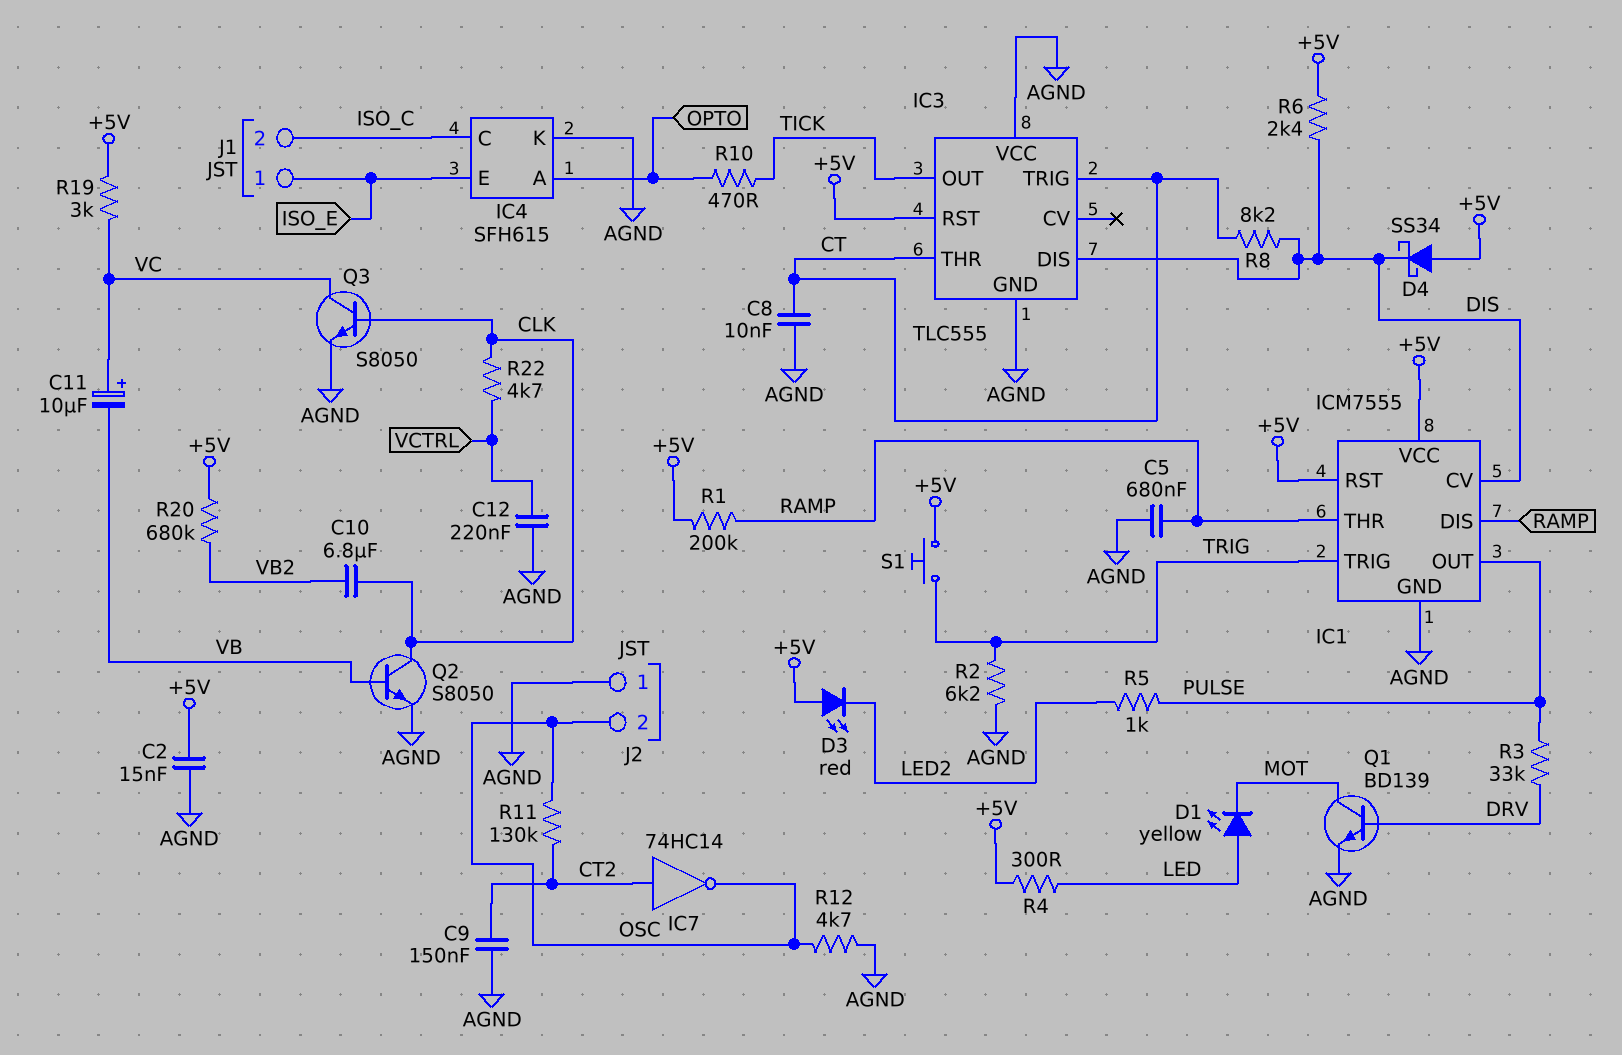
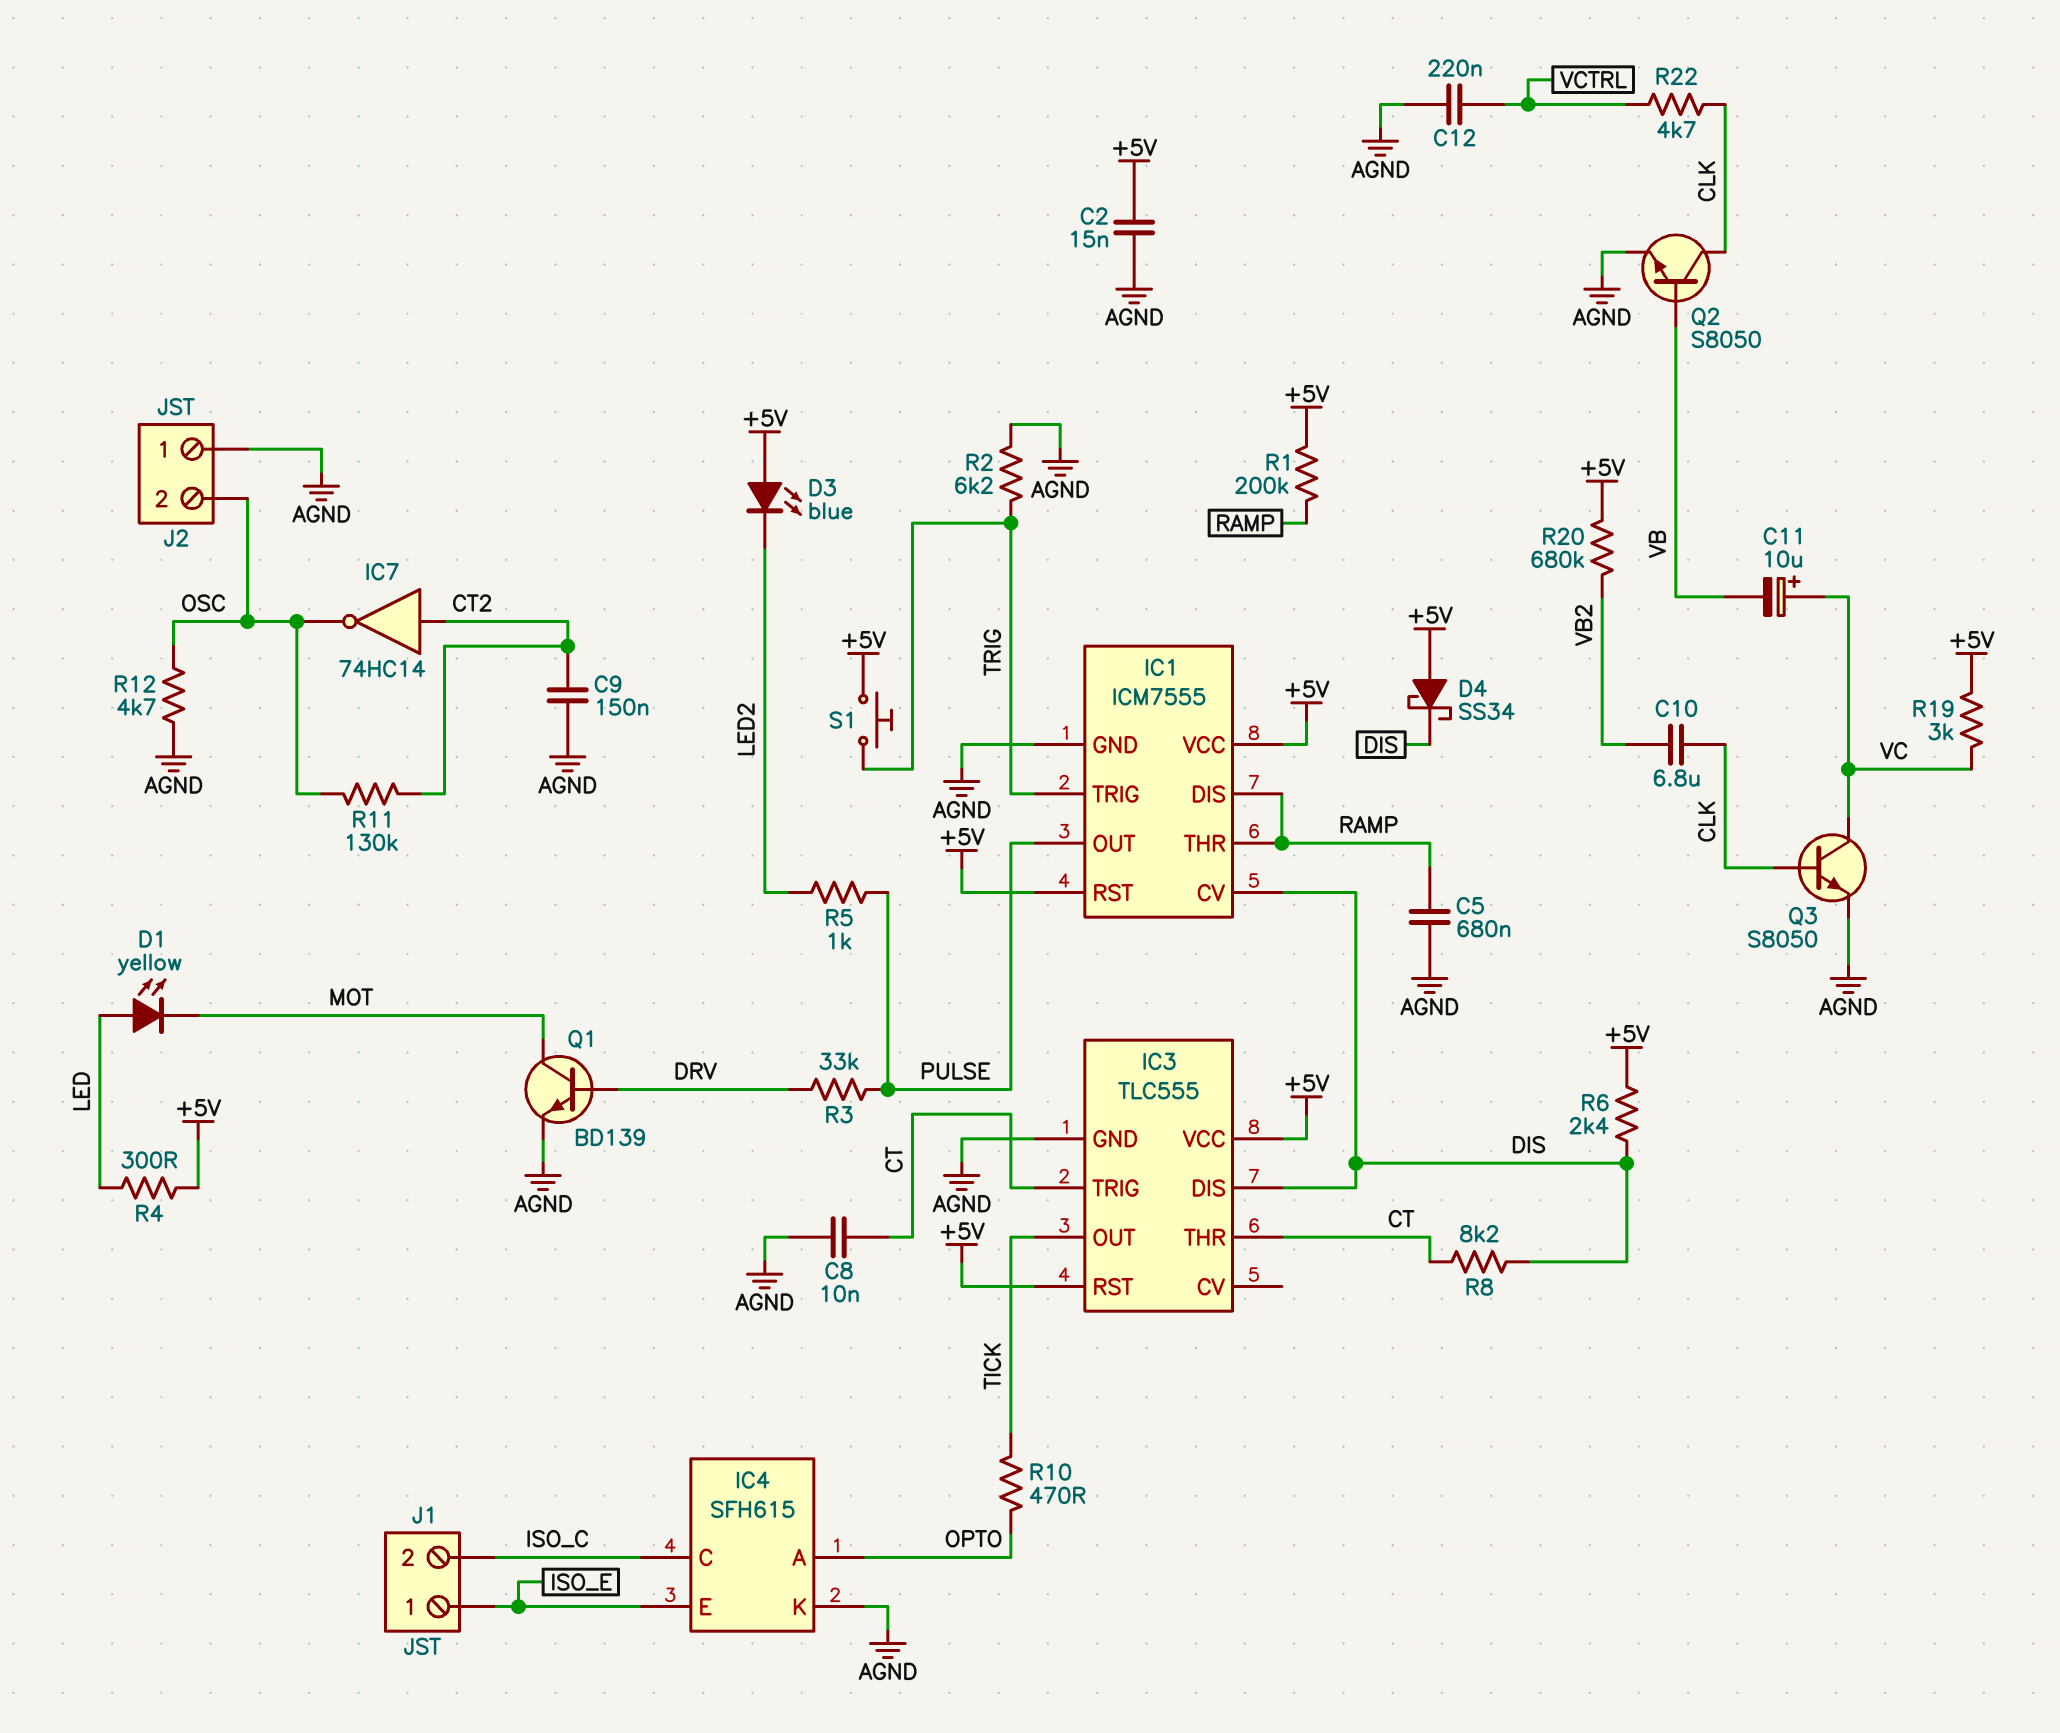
D3: LED red (A +5V, K LED2) -> LED blue (A +5V, K LED2)
IC3 pin VCC: AGND -> +5V

